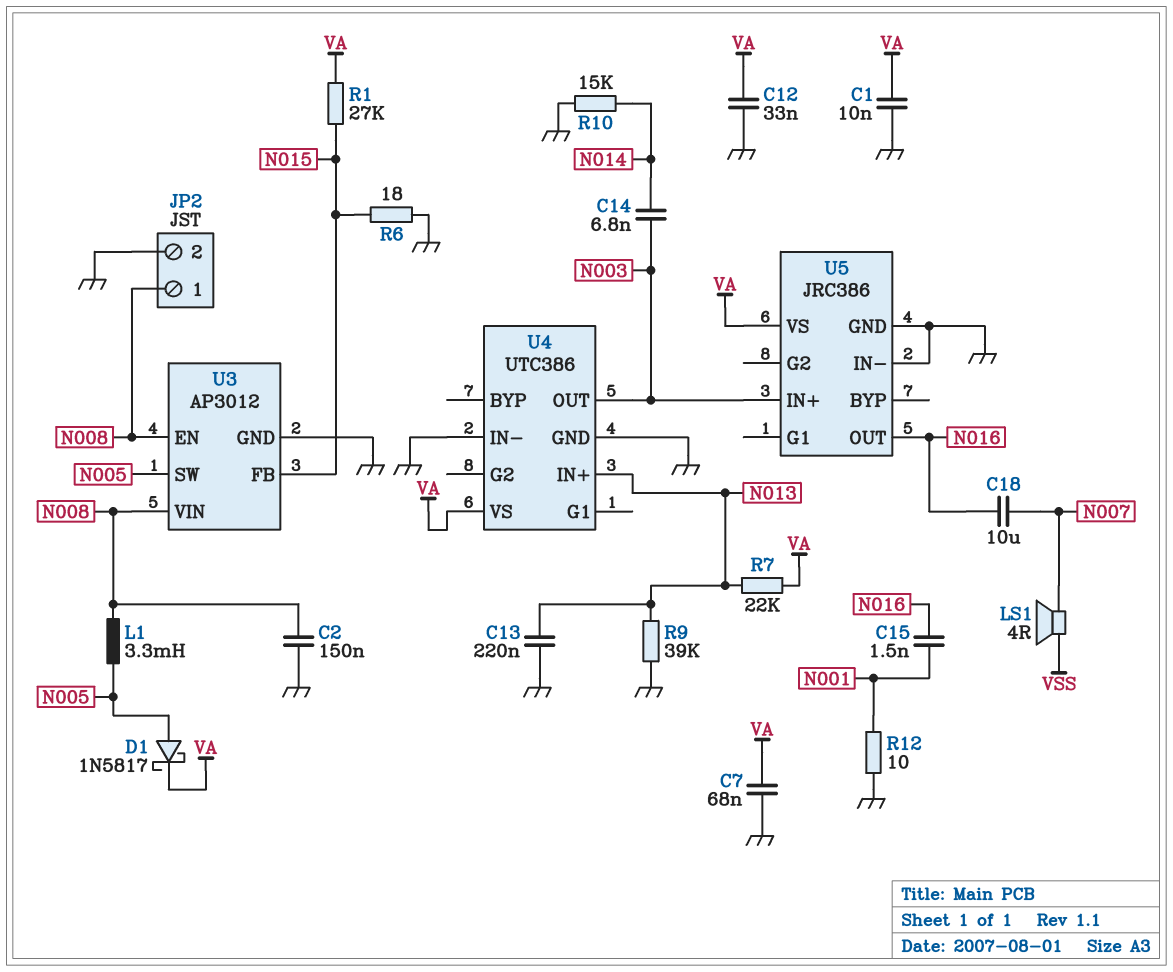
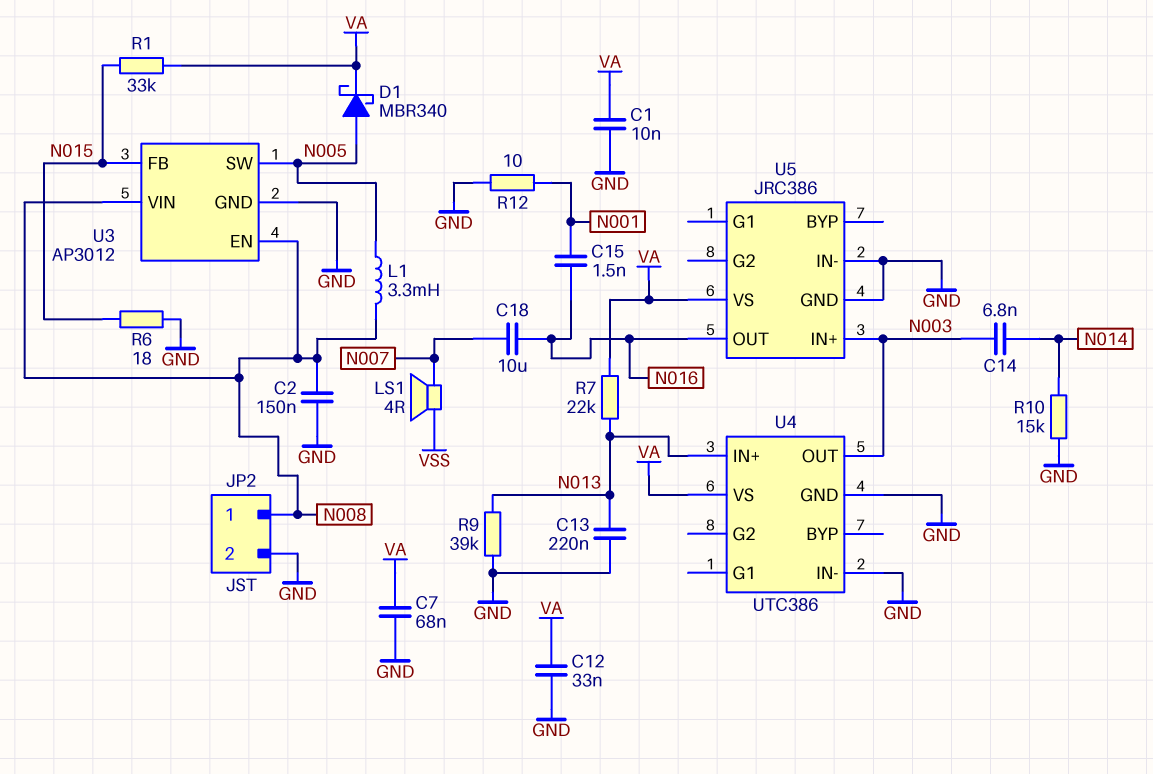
D1: schottky 1N5817 (A N005, K VA) -> schottky MBR340 (A N005, K VA)
R1: 27k (N015, VA) -> 33k (N015, VA)

